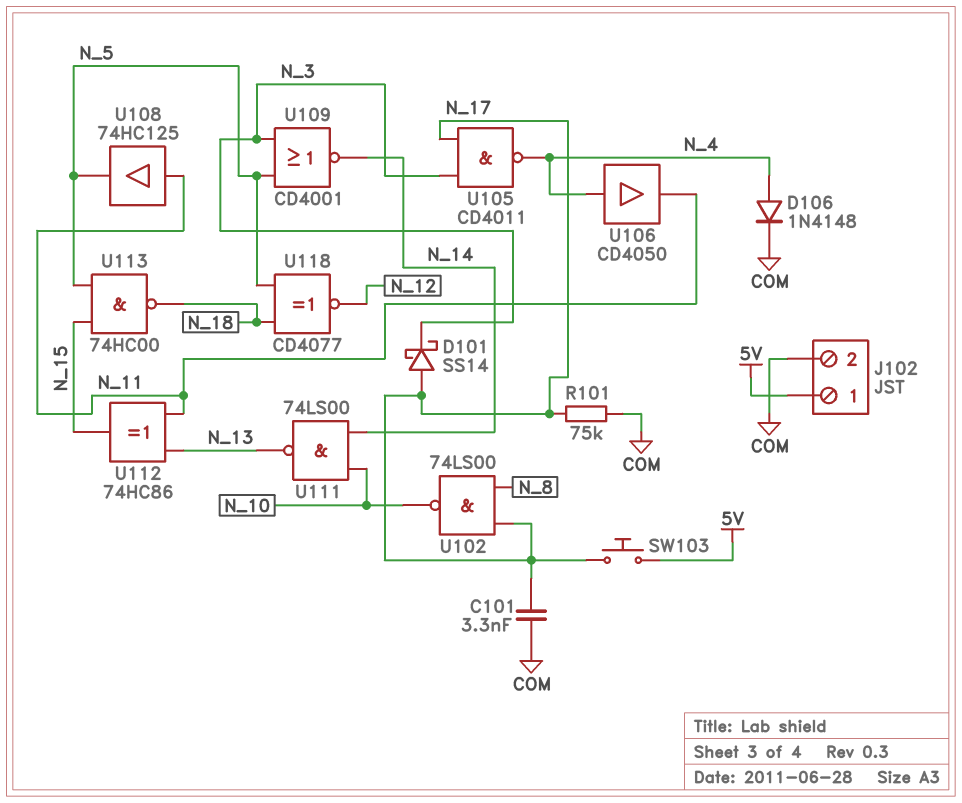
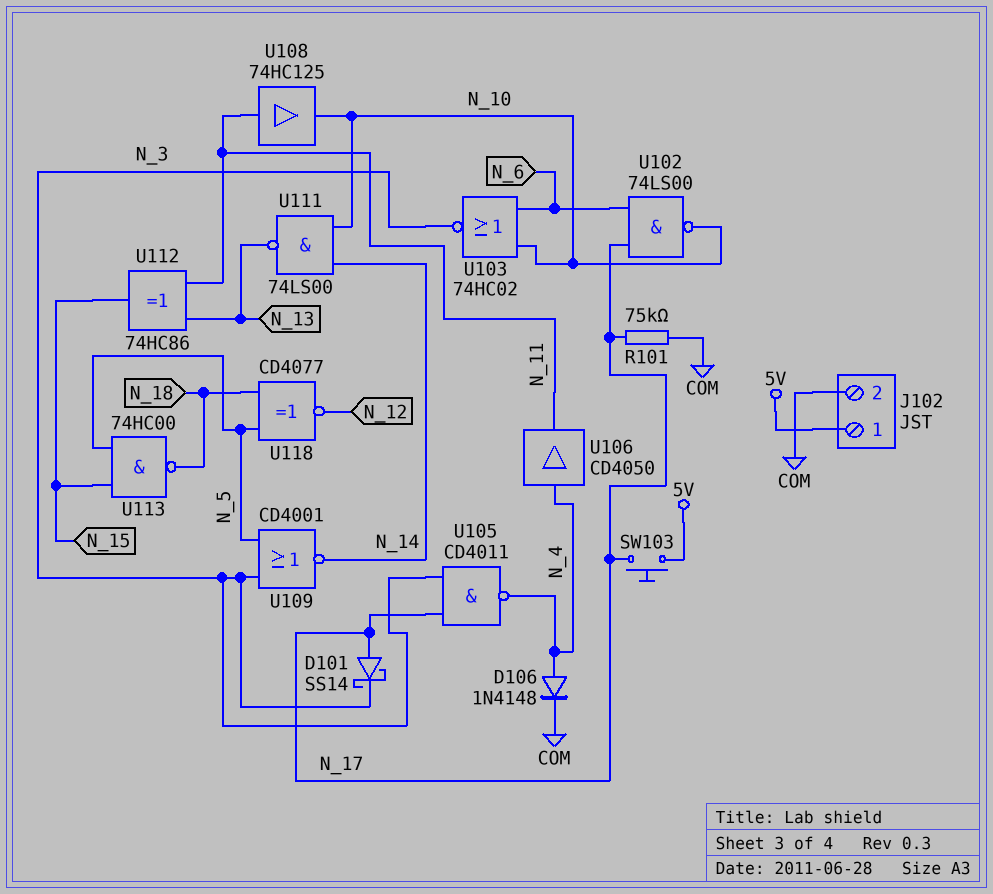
C101: 3.3nF (COM, N_17) -> none
U102: NAND 74LS00 (in N_8, in N_17, out N_10) -> NAND 74LS00 (in N_6, in N_17, out N_10)
U103: none -> NOR 74HC02 (in N_6, in N_10, out N_3)
U108: buffer 74HC125 (in N_11, out N_5) -> buffer 74HC125 (in N_11, out N_10)

